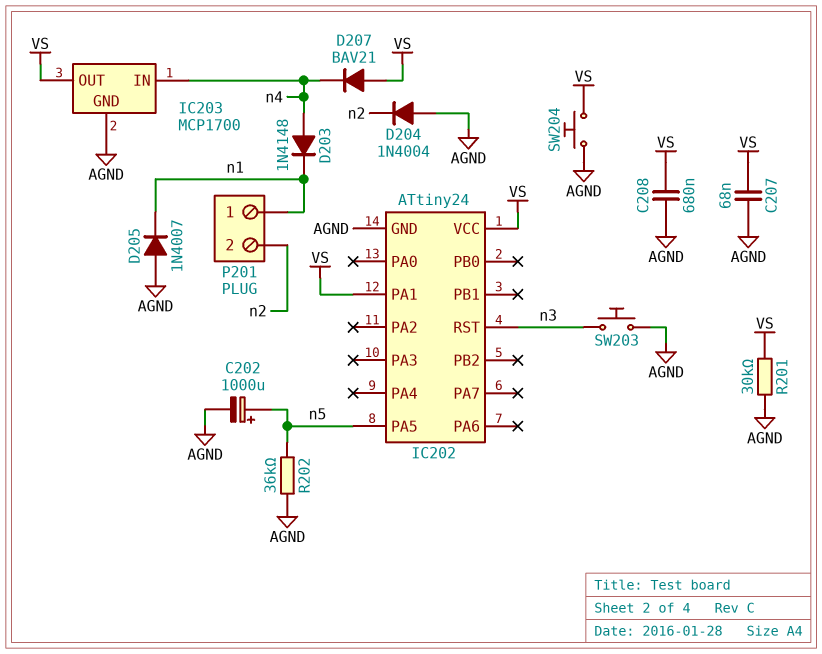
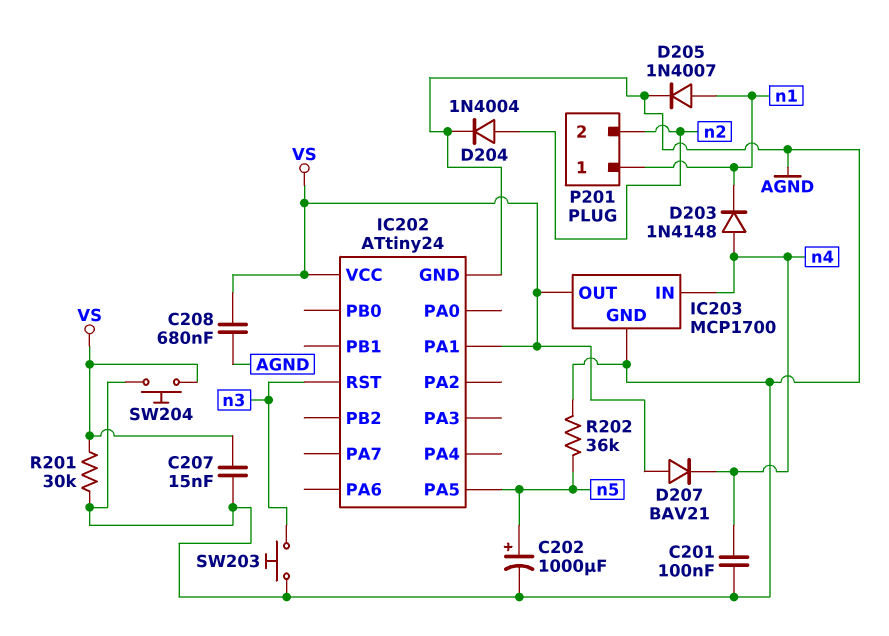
C201: none -> 100nF (AGND, n4)
C207: 68nF (AGND, VS) -> 15nF (AGND, VS)
D204: diode 1N4004 (A AGND, K n2) -> diode 1N4004 (A n2, K AGND)
D205: diode 1N4007 (A AGND, K n1) -> diode 1N4007 (A n1, K AGND)

